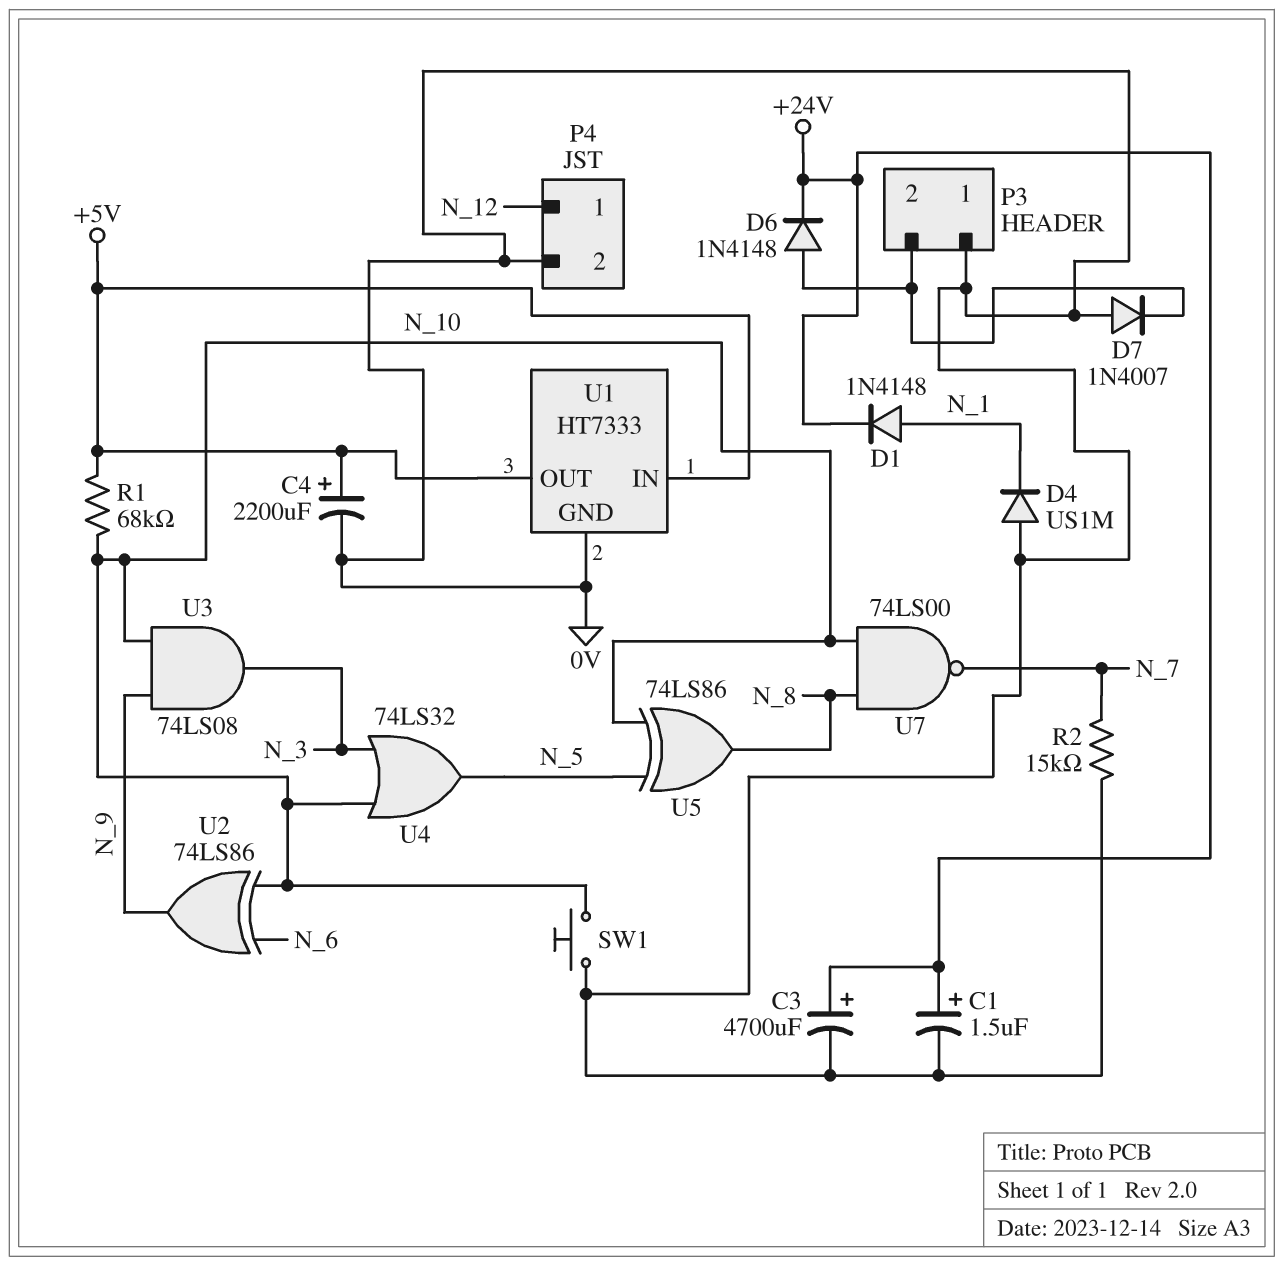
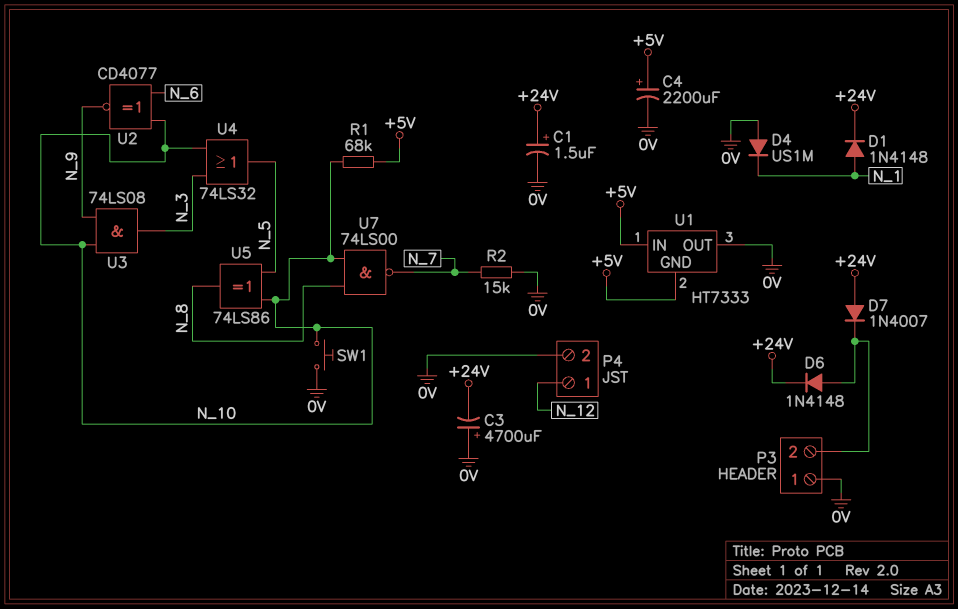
C3: 4700uF (plus +24V, minus 0V) -> 4700uF (plus 0V, minus +24V)
D7: diode 1N4007 (A 0V, K P3/2) -> diode 1N4007 (A +24V, K P3/2)
U1 pin GND: 0V -> +5V
U1 pin OUT: +5V -> 0V
U2: XOR 74LS86 (in N_6, in N_10, out N_9) -> XNOR CD4077 (in N_6, in N_10, out N_9)

